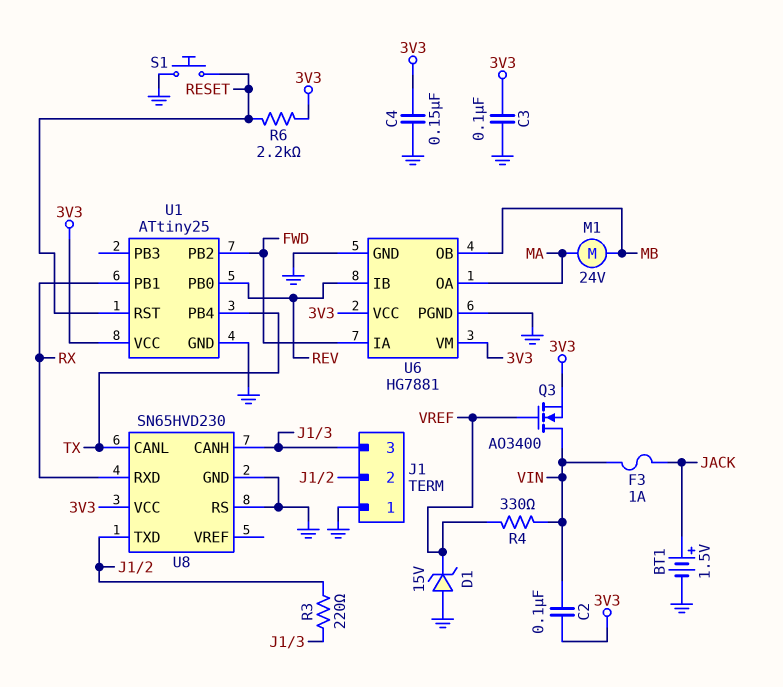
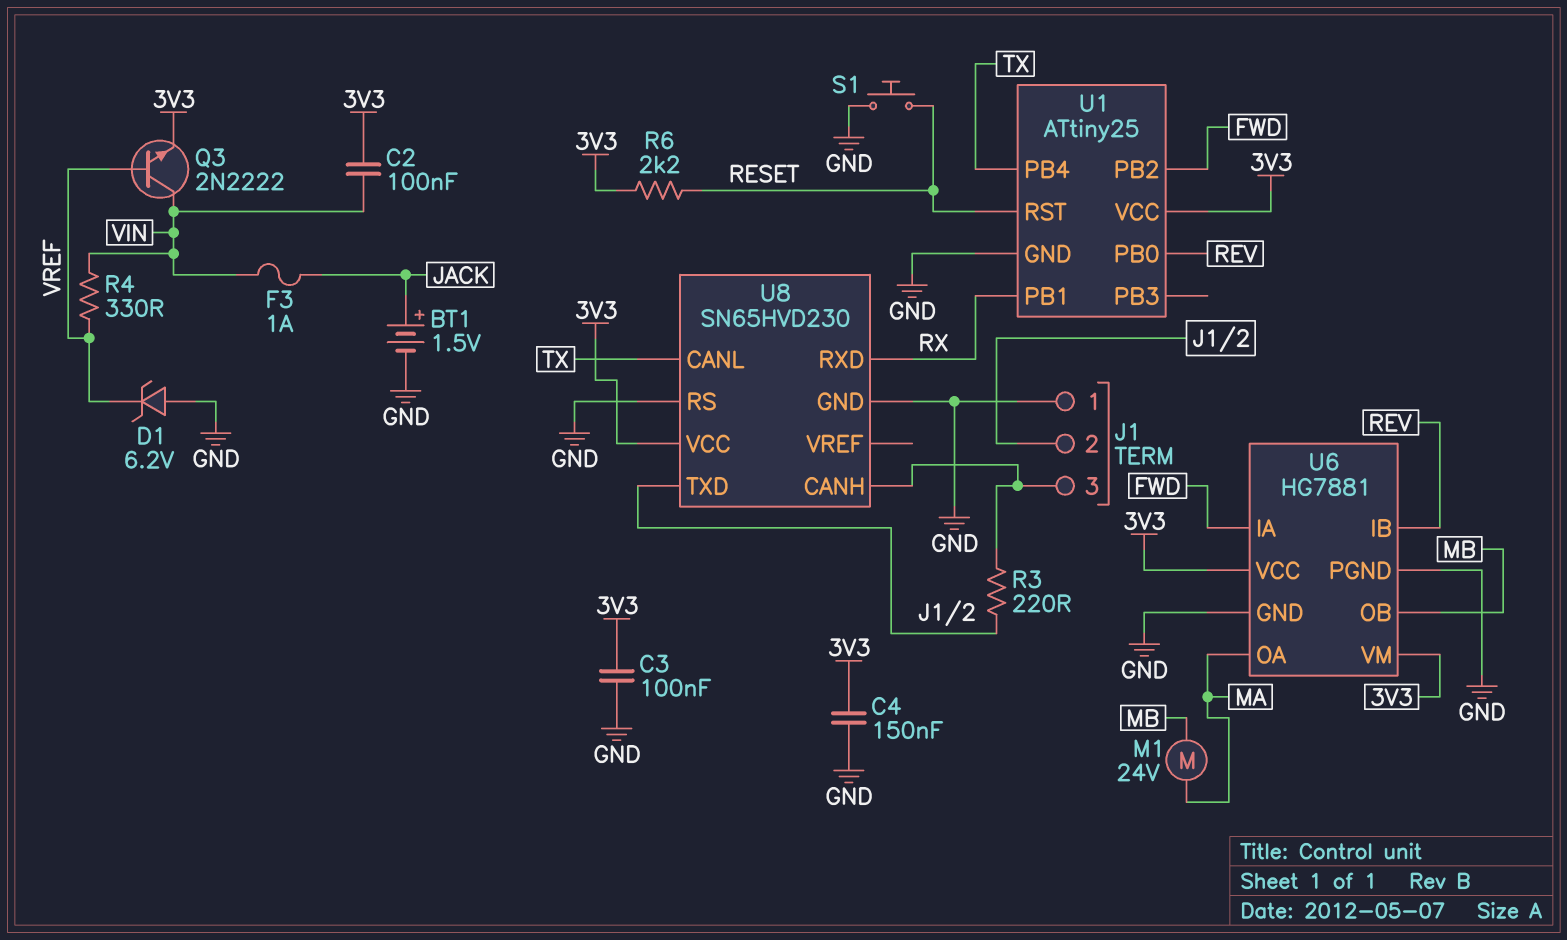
D1: zener 15V (A GND, K VREF) -> zener 6.2V (A GND, K VREF)
Q3: NMOS AO3400 (G VREF, D VIN, S 3V3) -> NPN 2N2222 (B VREF, C VIN, E 3V3)

